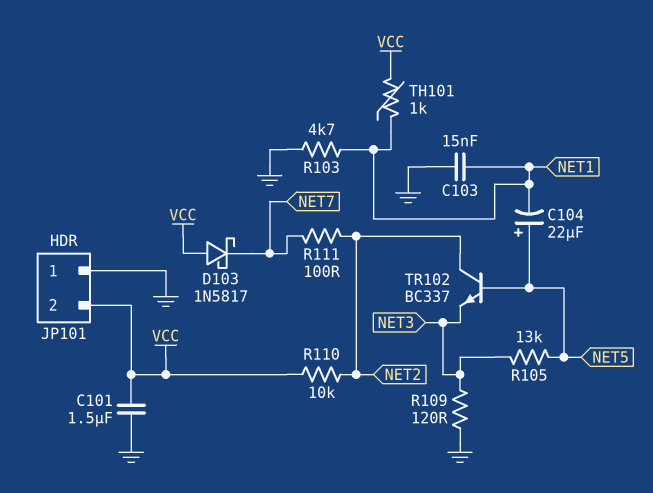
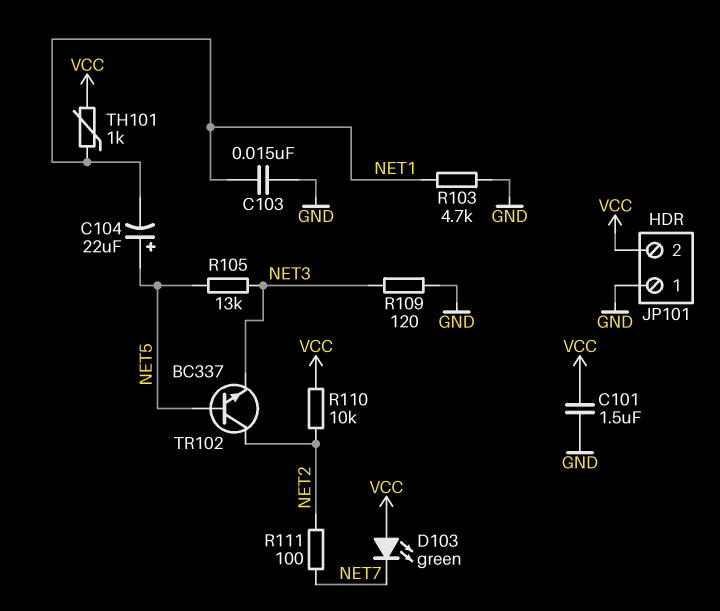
D103: schottky 1N5817 (A VCC, K NET7) -> LED green (A VCC, K NET7)

